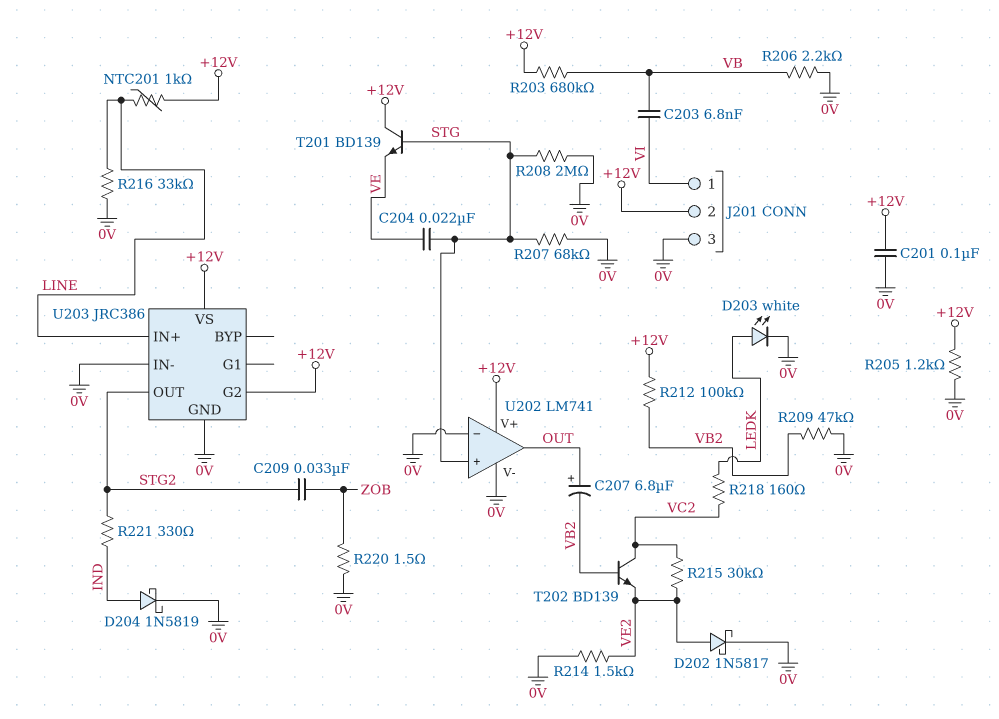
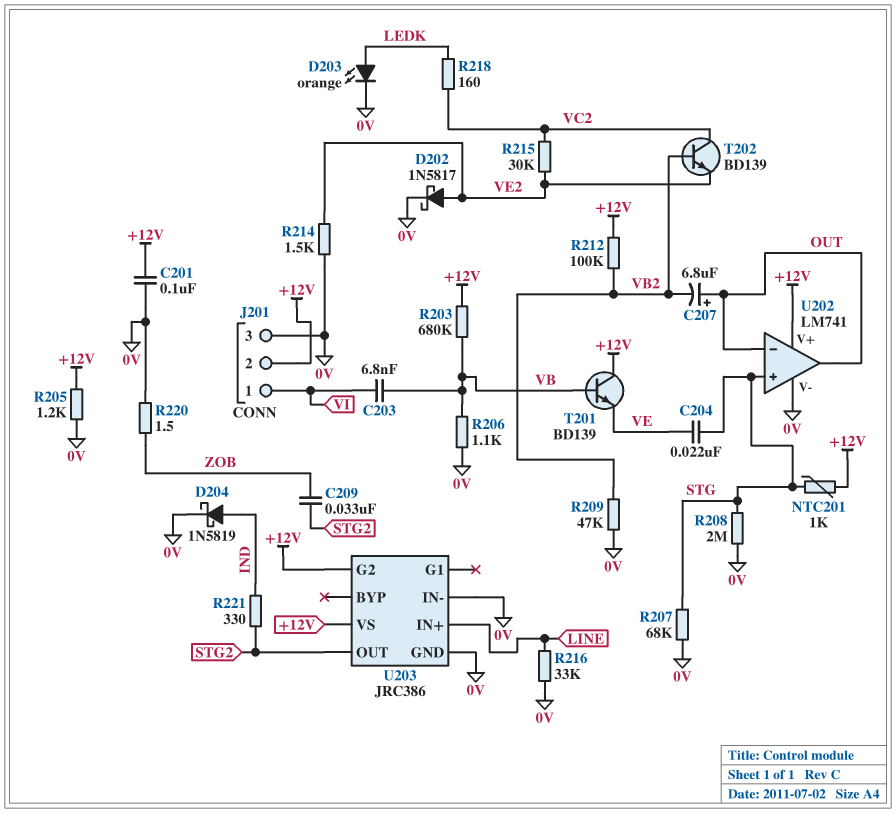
D203: LED white (A LEDK, K 0V) -> LED orange (A LEDK, K 0V)
NTC201: 1k (+12V, LINE) -> 1k (+12V, STG)
R206: 2.2k (0V, VB) -> 1.1k (0V, VB)
T201: NPN BD139 (B STG, C +12V, E VE) -> NPN BD139 (B VB, C +12V, E VE)
U202 pin in-: 0V -> OUT

